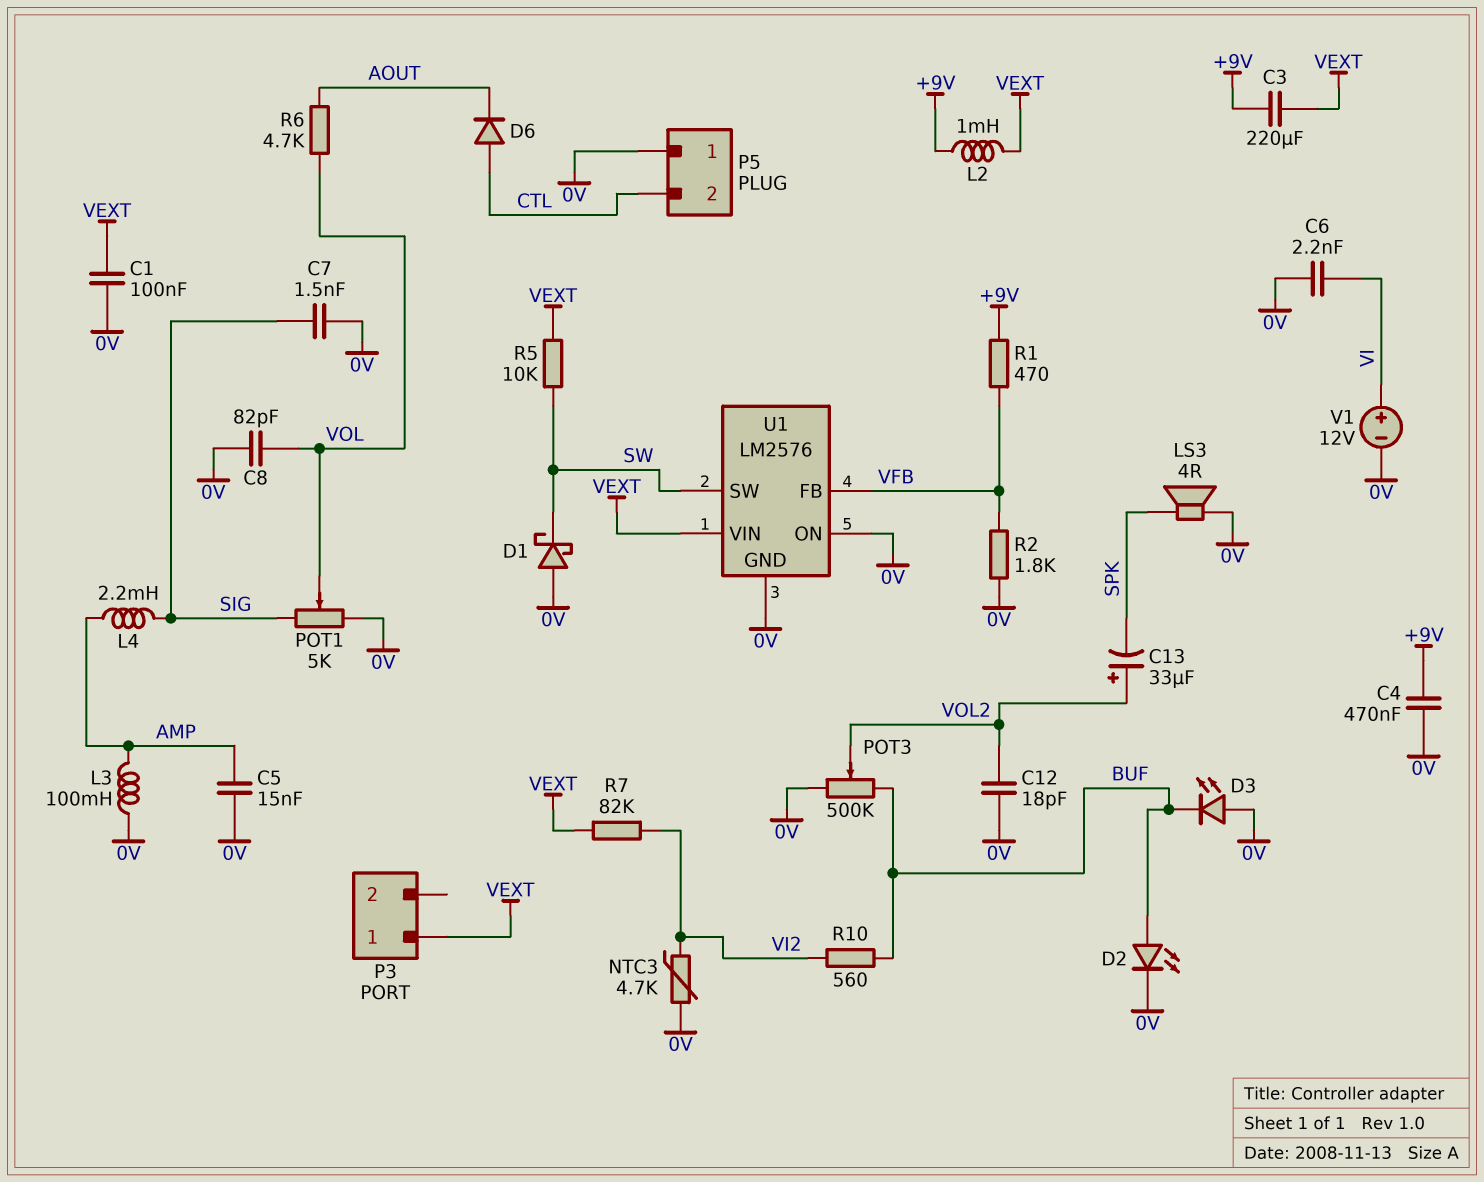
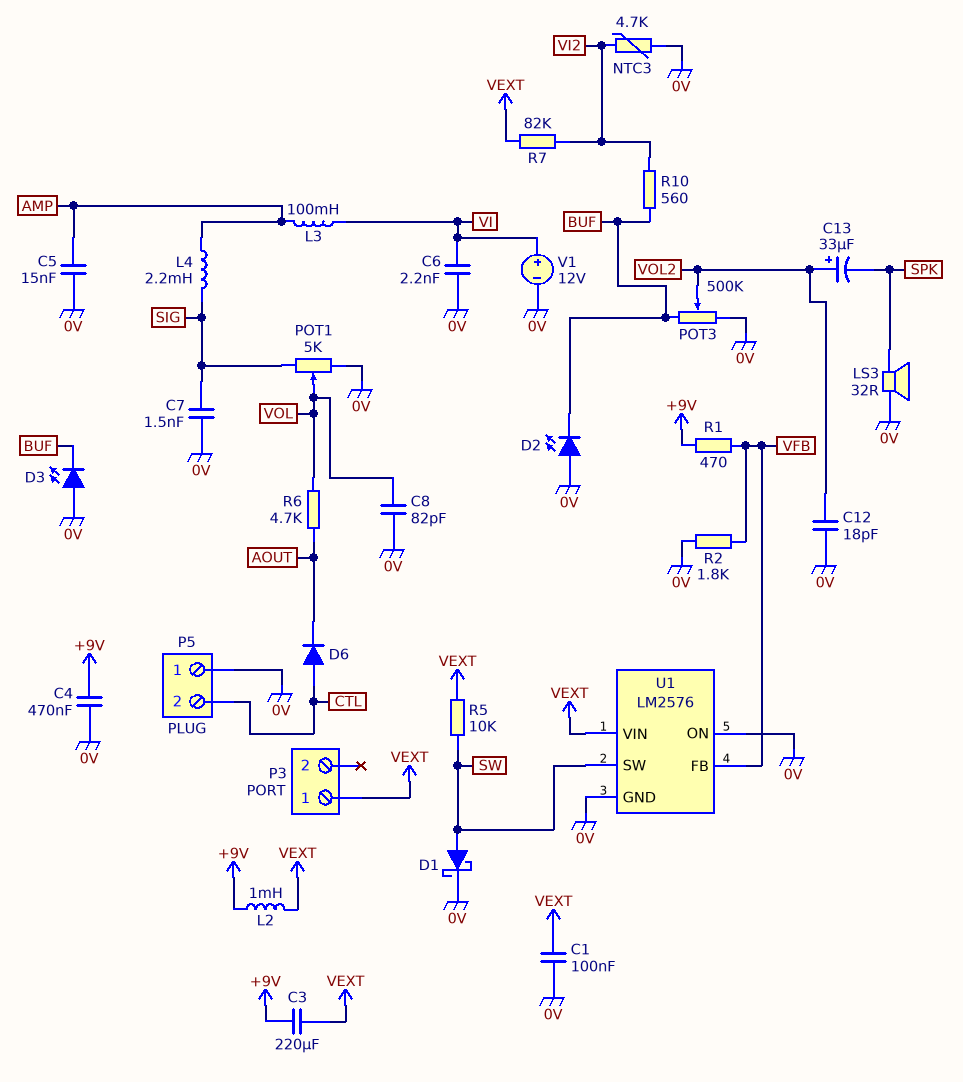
D1: schottky (A 0V, K SW) -> schottky (A SW, K 0V)
D2: LED (A BUF, K 0V) -> LED (A 0V, K BUF)
L3: 100mH (0V, AMP) -> 100mH (AMP, VI)
LS3: speaker 4R (0V, SPK) -> speaker 32R (0V, SPK)

